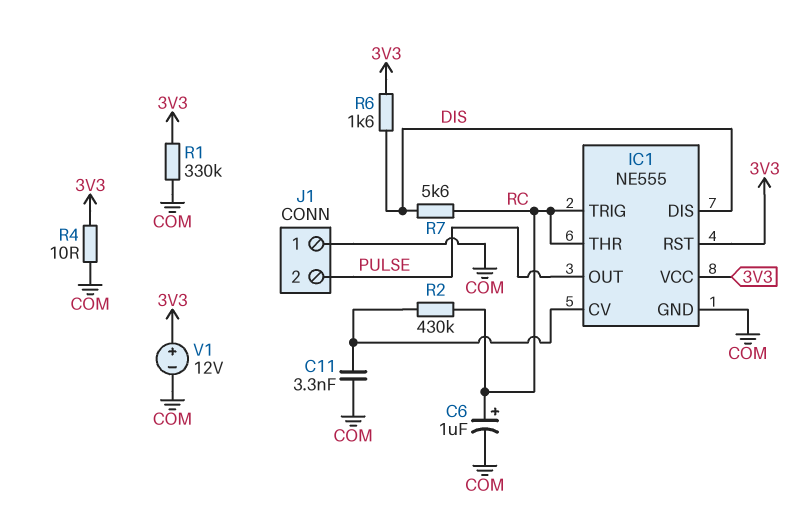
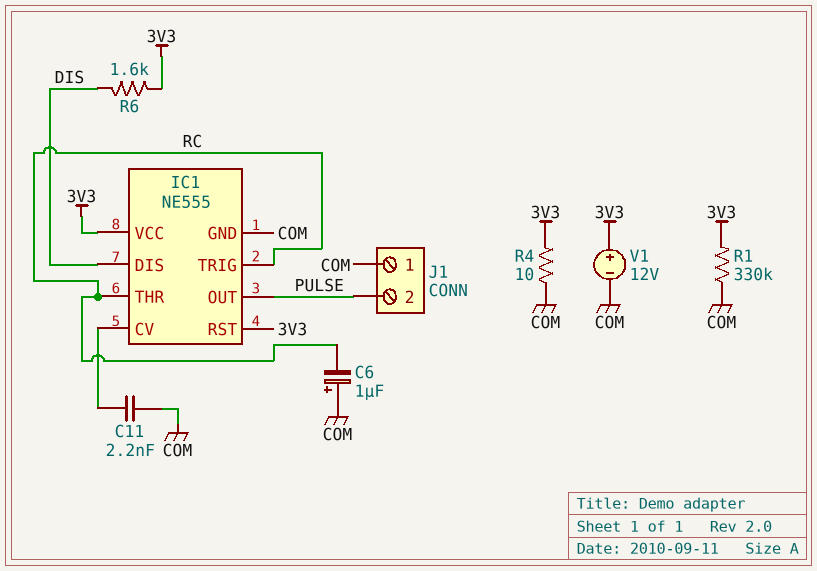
C6: 1uF (plus RC, minus COM) -> 1uF (plus COM, minus RC)
C11: 3.3nF (COM, IC1/CV) -> 2.2nF (COM, IC1/CV)
R2: 430k (IC1/CV, RC) -> none
R7: 5.6k (DIS, RC) -> none

